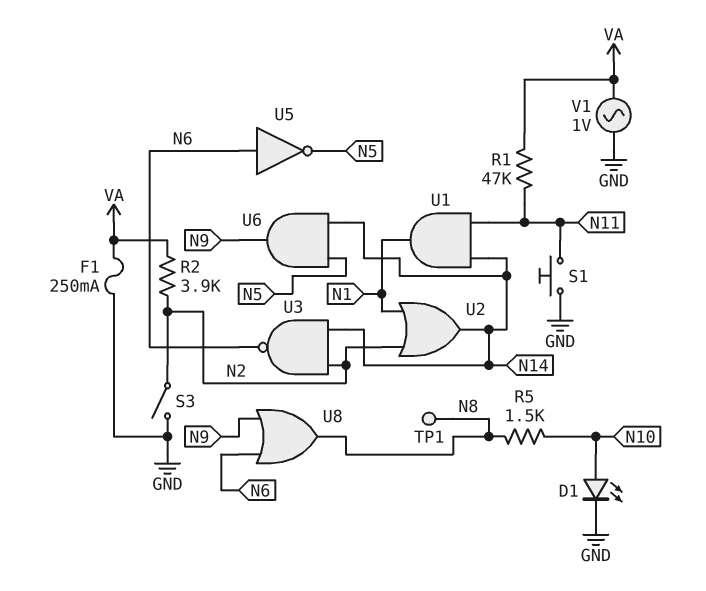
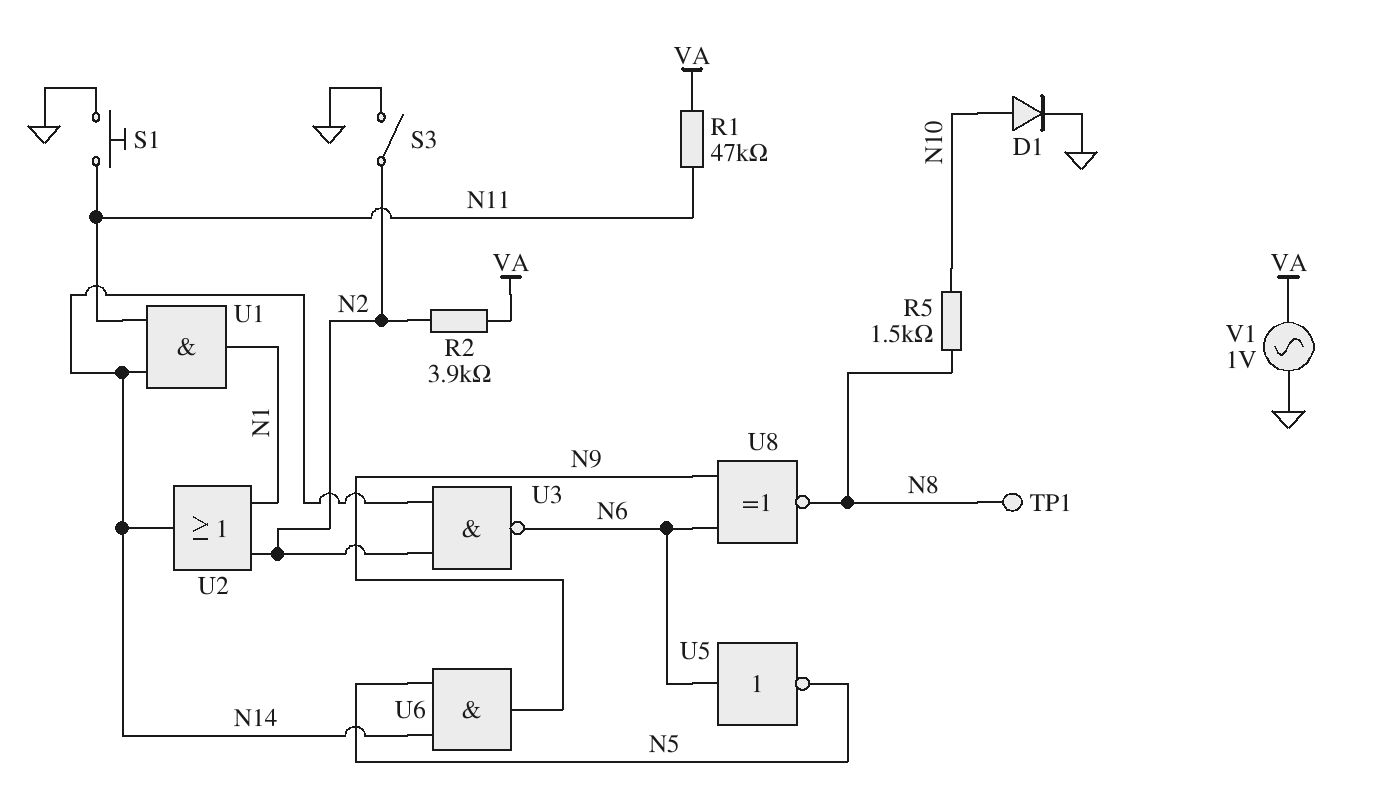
D1: LED (A N10, K GND) -> diode (A N10, K GND)
F1: 250mA (GND, VA) -> none
U8: OR (in N6, in N9, out N8) -> XNOR (in N6, in N9, out N8)

